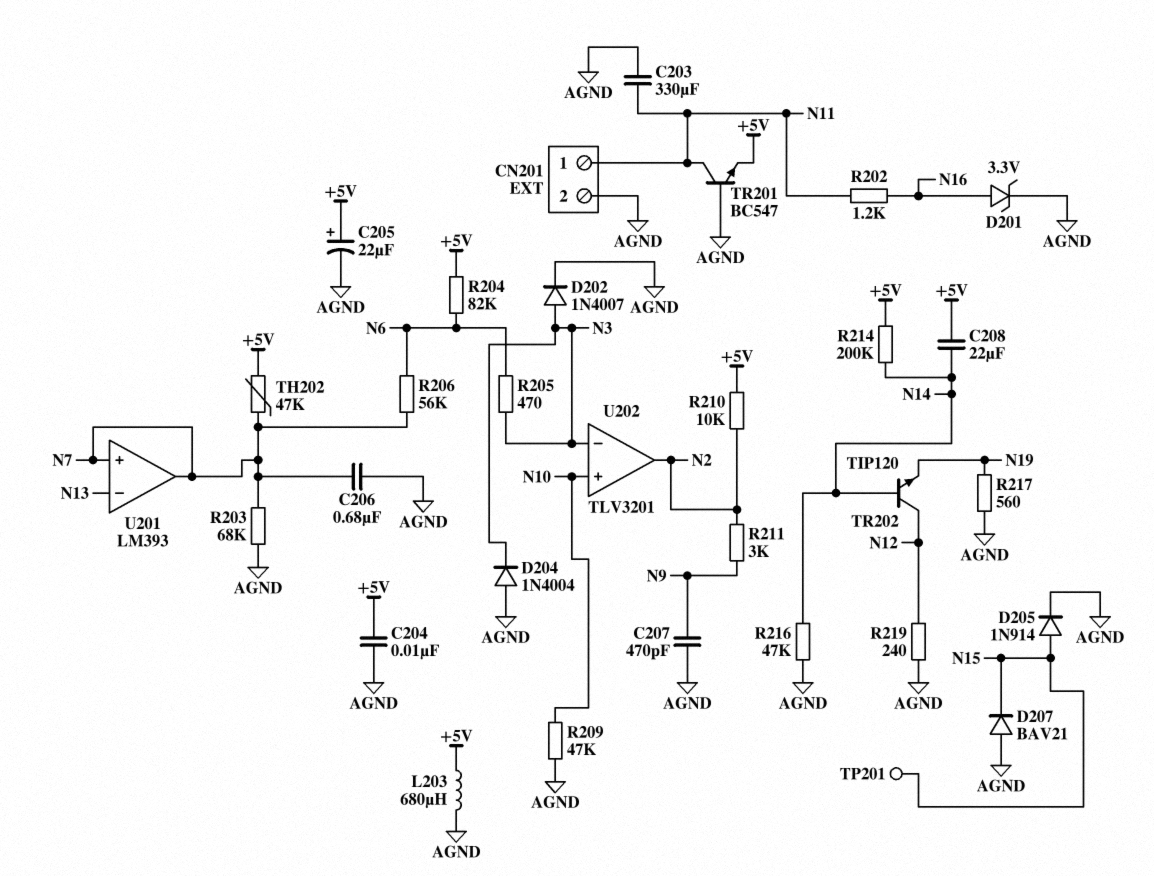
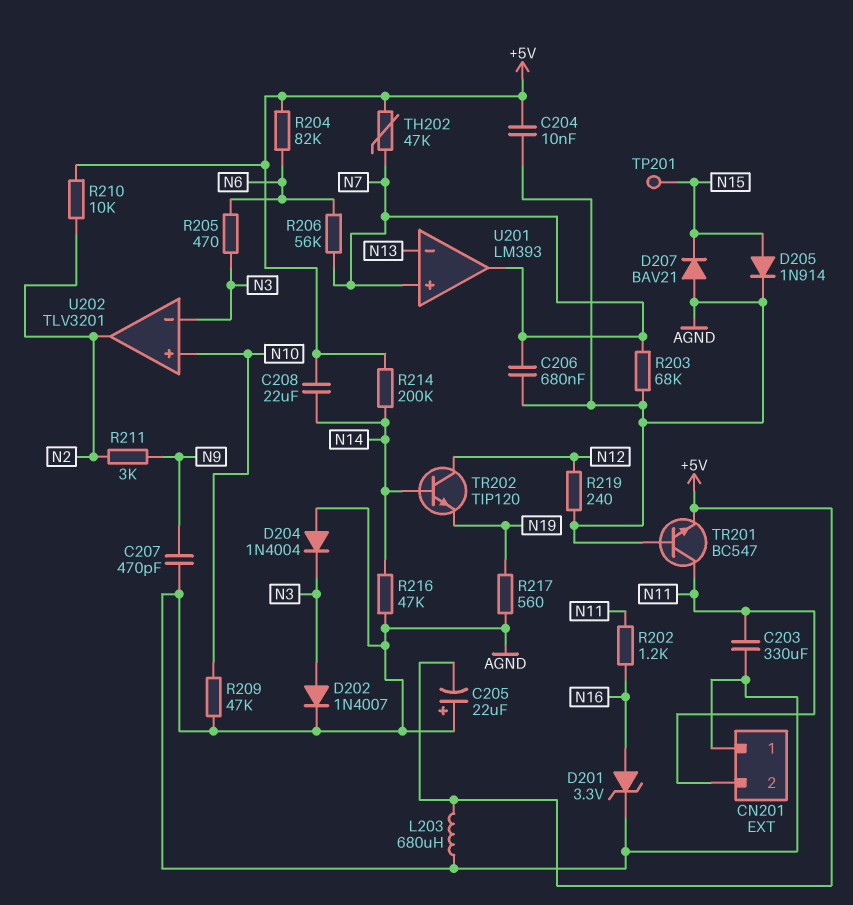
C205: 22uF (plus +5V, minus AGND) -> 22uF (plus AGND, minus +5V)
CN201 pin 1: N11 -> AGND
CN201 pin 2: AGND -> N11

